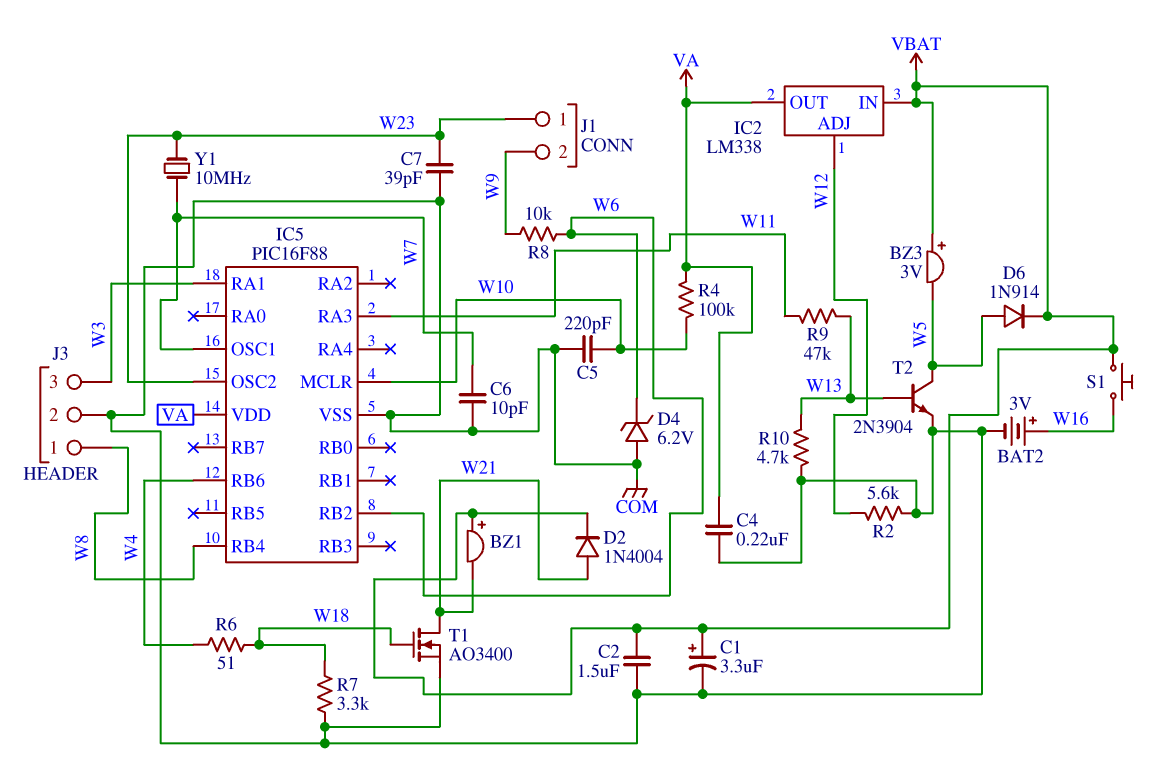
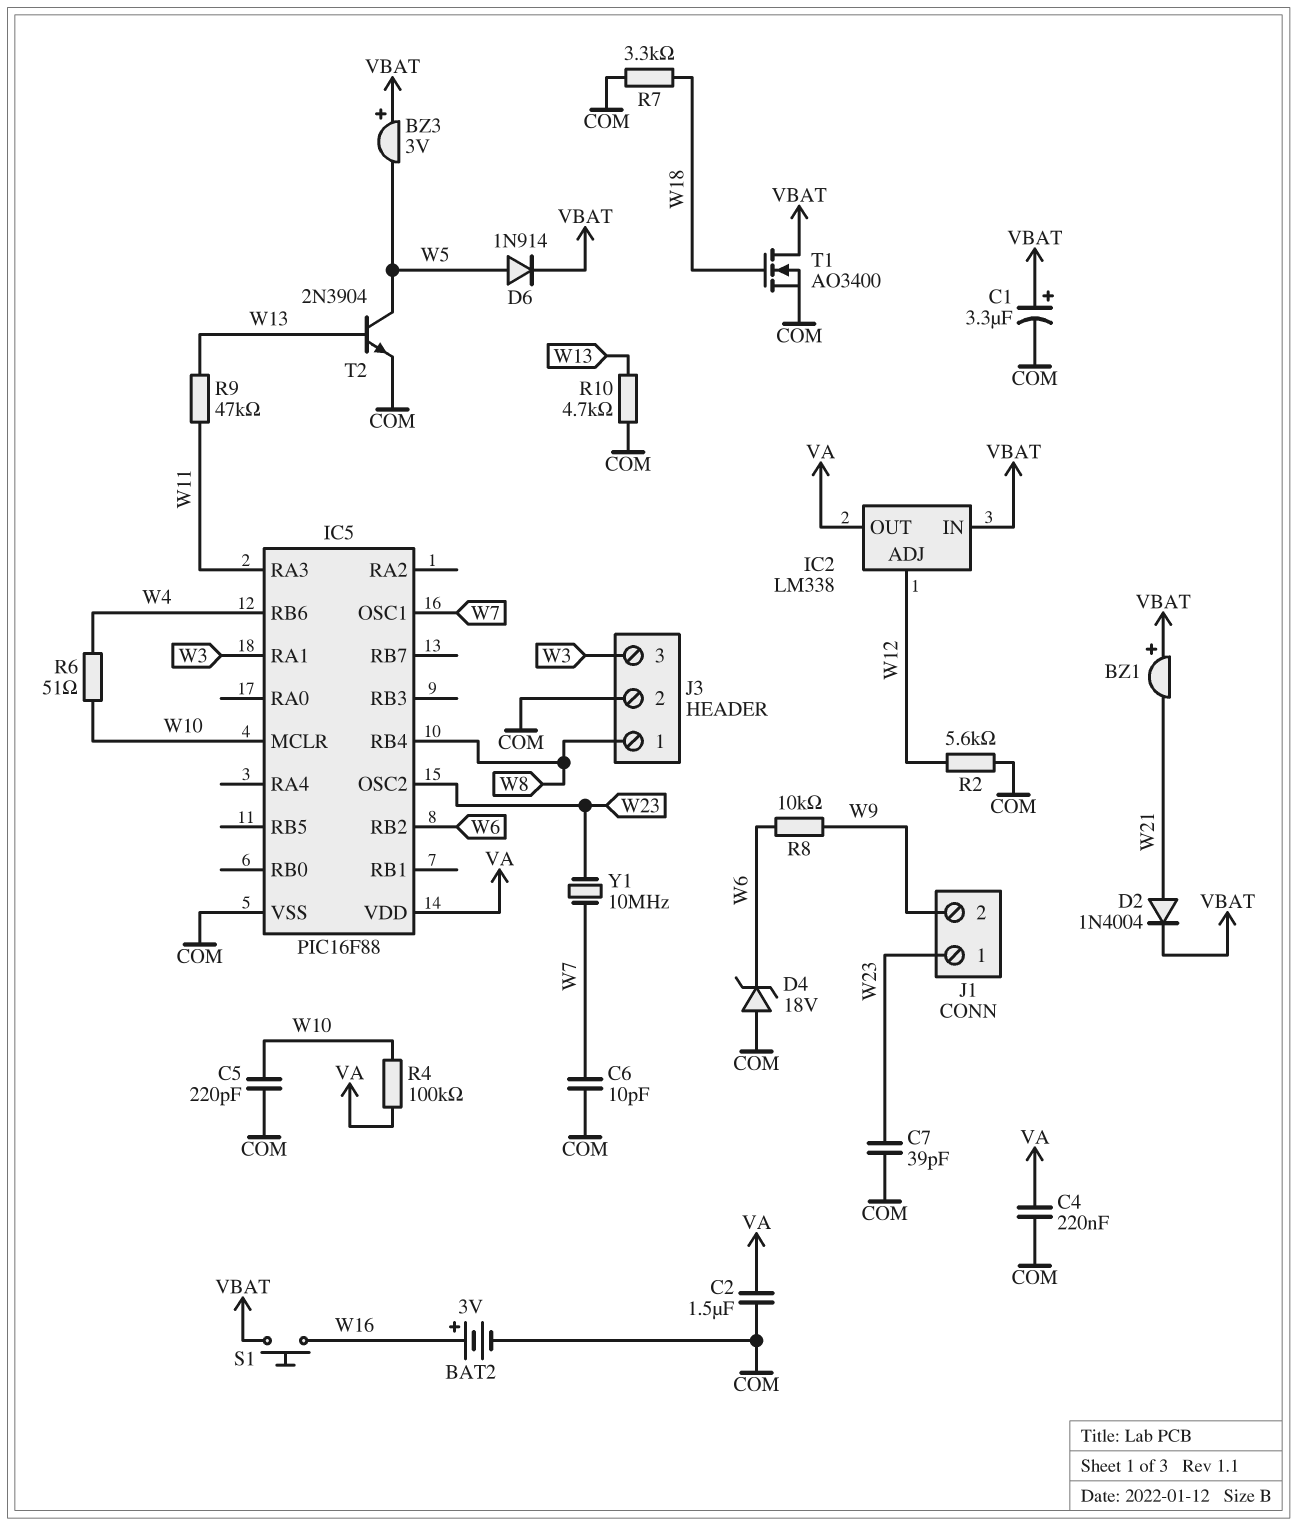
C2: 1.5uF (COM, VBAT) -> 1.5uF (COM, VA)
D4: zener 6.2V (A COM, K W6) -> zener 18V (A COM, K W6)
R6: 51 (W4, W18) -> 51 (W4, W10)
T1: NMOS AO3400 (G W18, D W21, S COM) -> NMOS AO3400 (G W18, D VBAT, S COM)

